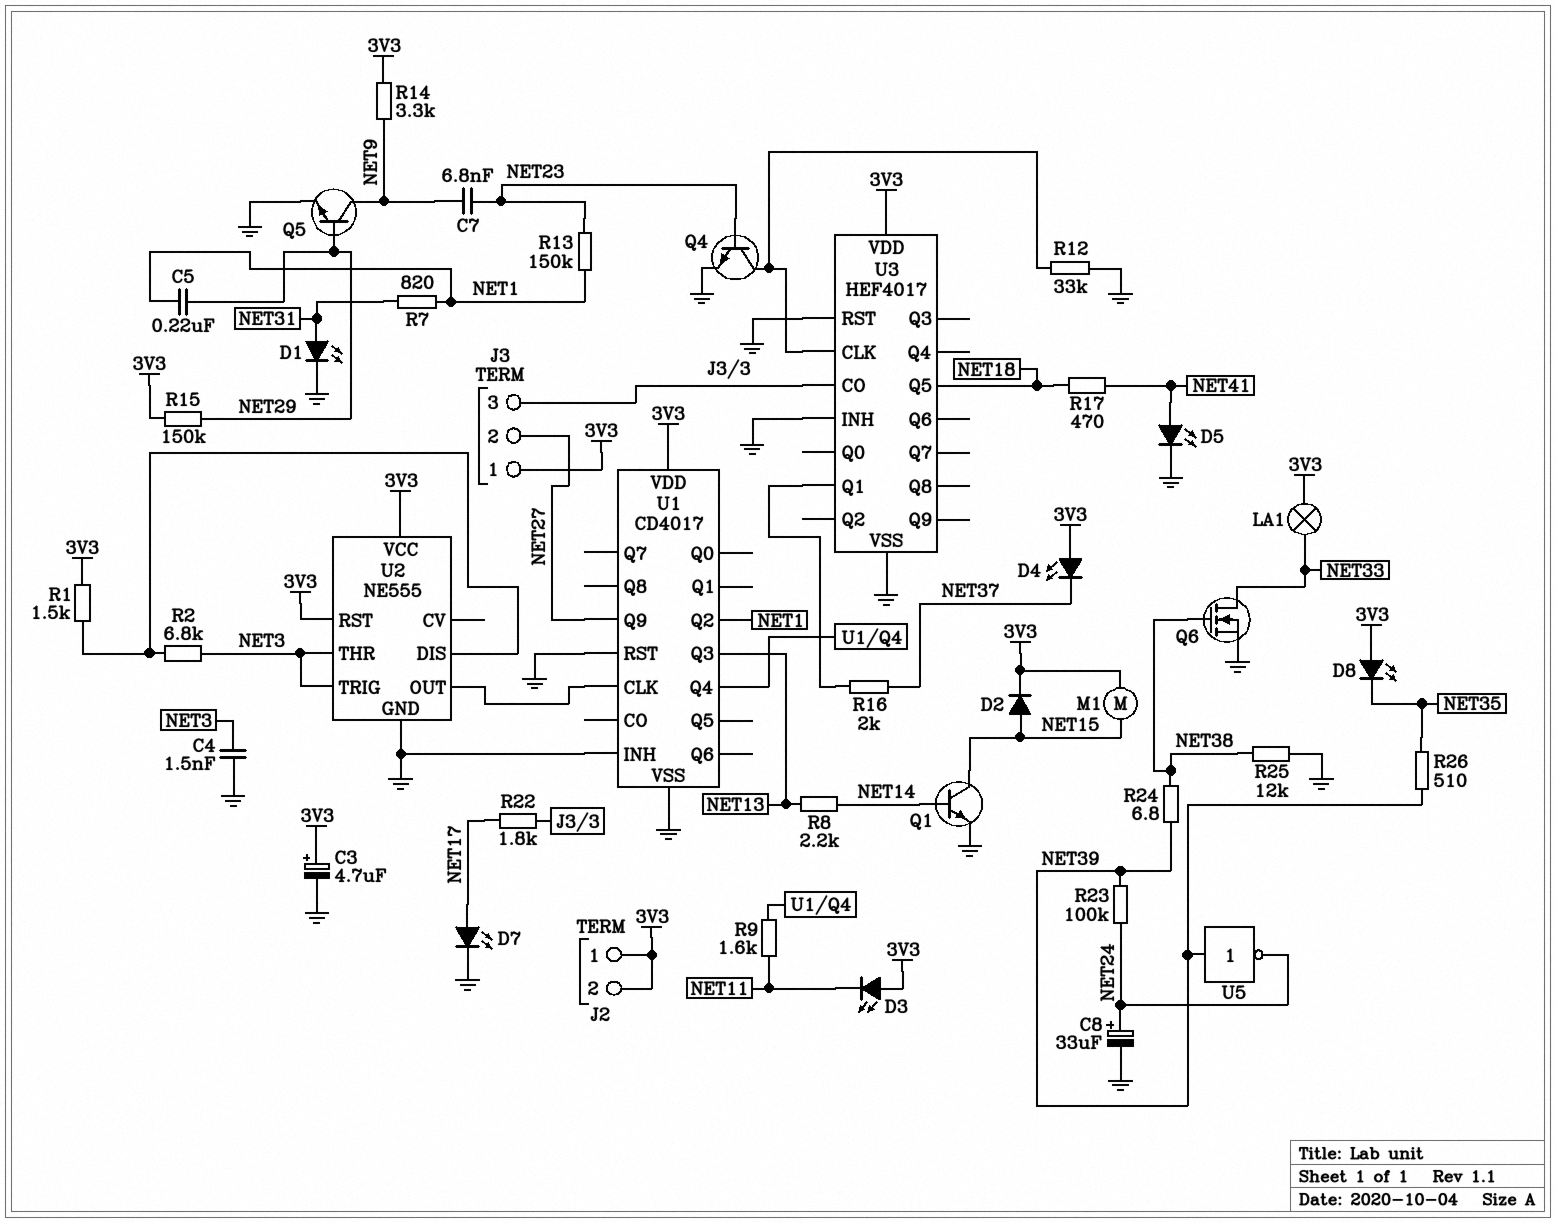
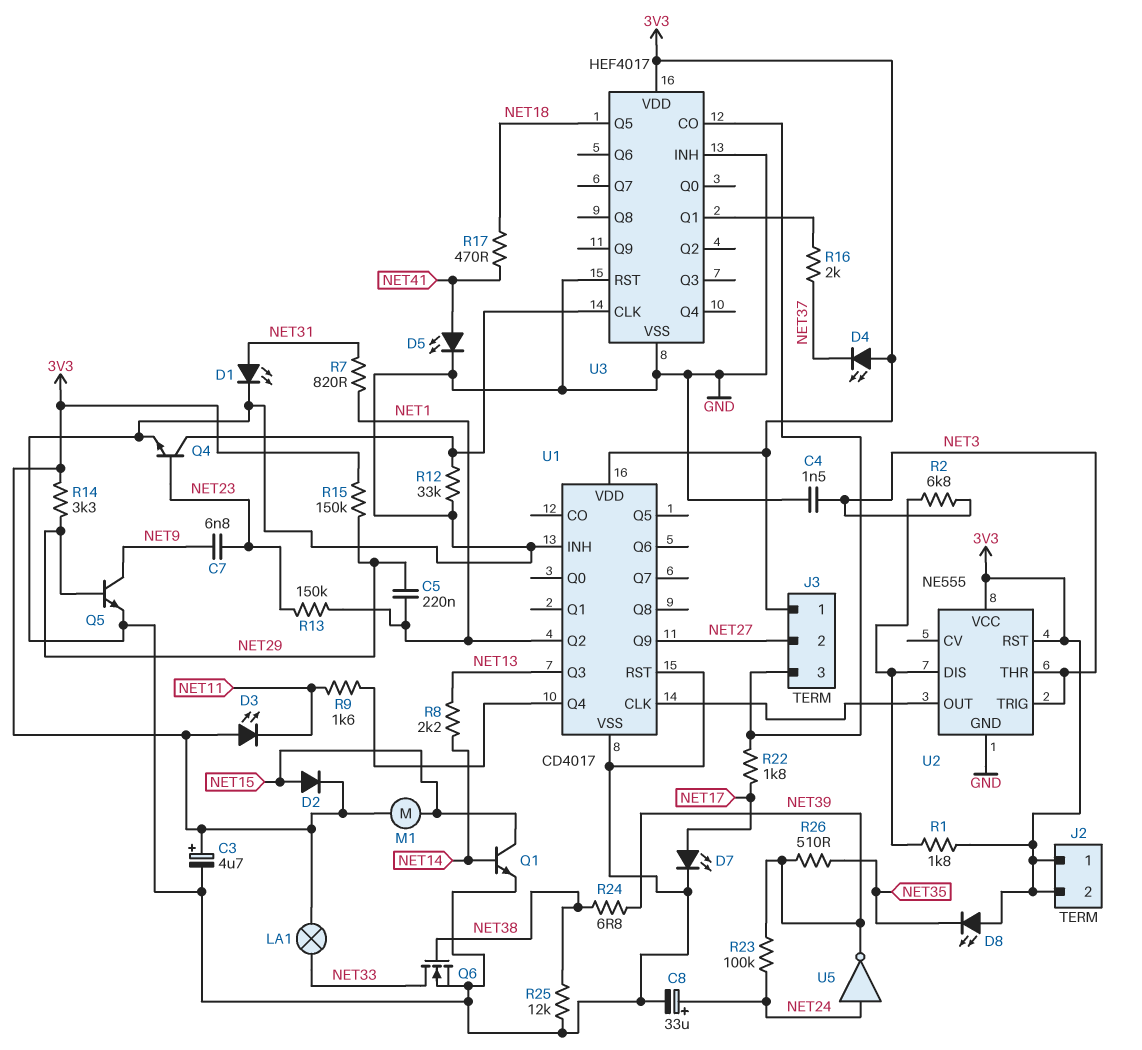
R1: 1.5k (3V3, U2/DIS) -> 1.8k (3V3, U2/DIS)
R14: 3.3k (3V3, NET9) -> 3.3k (3V3, NET29)
U5: NOT (in NET39, out NET24) -> NOT (in NET24, out NET39)

